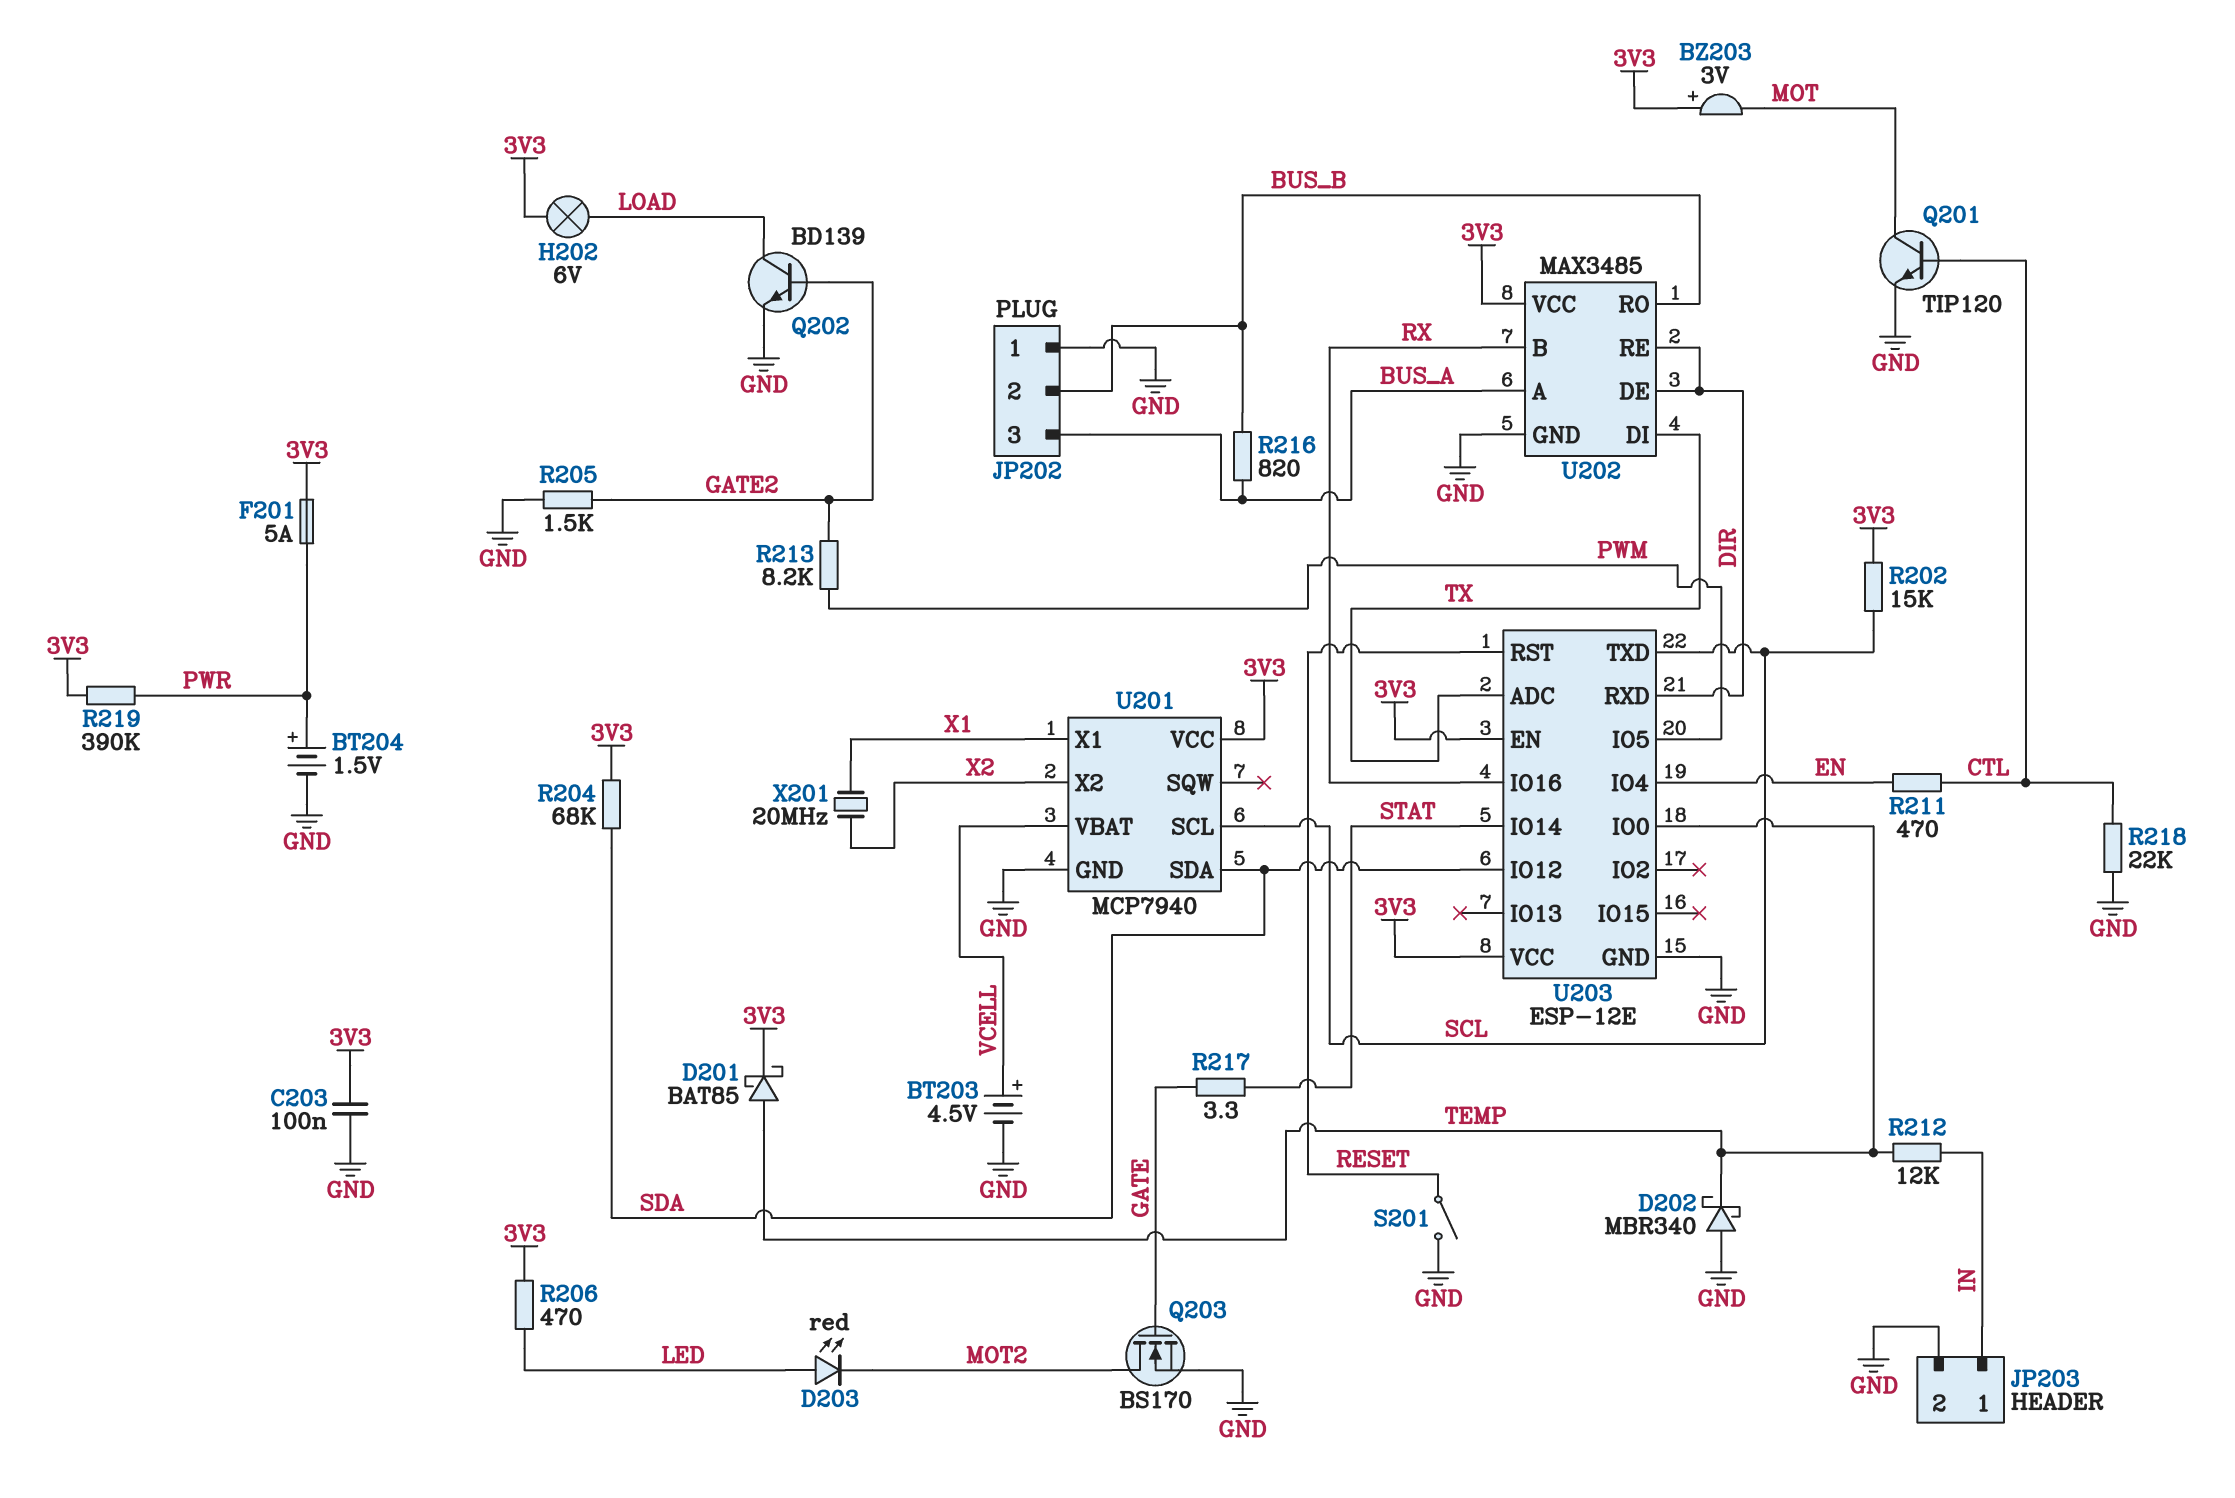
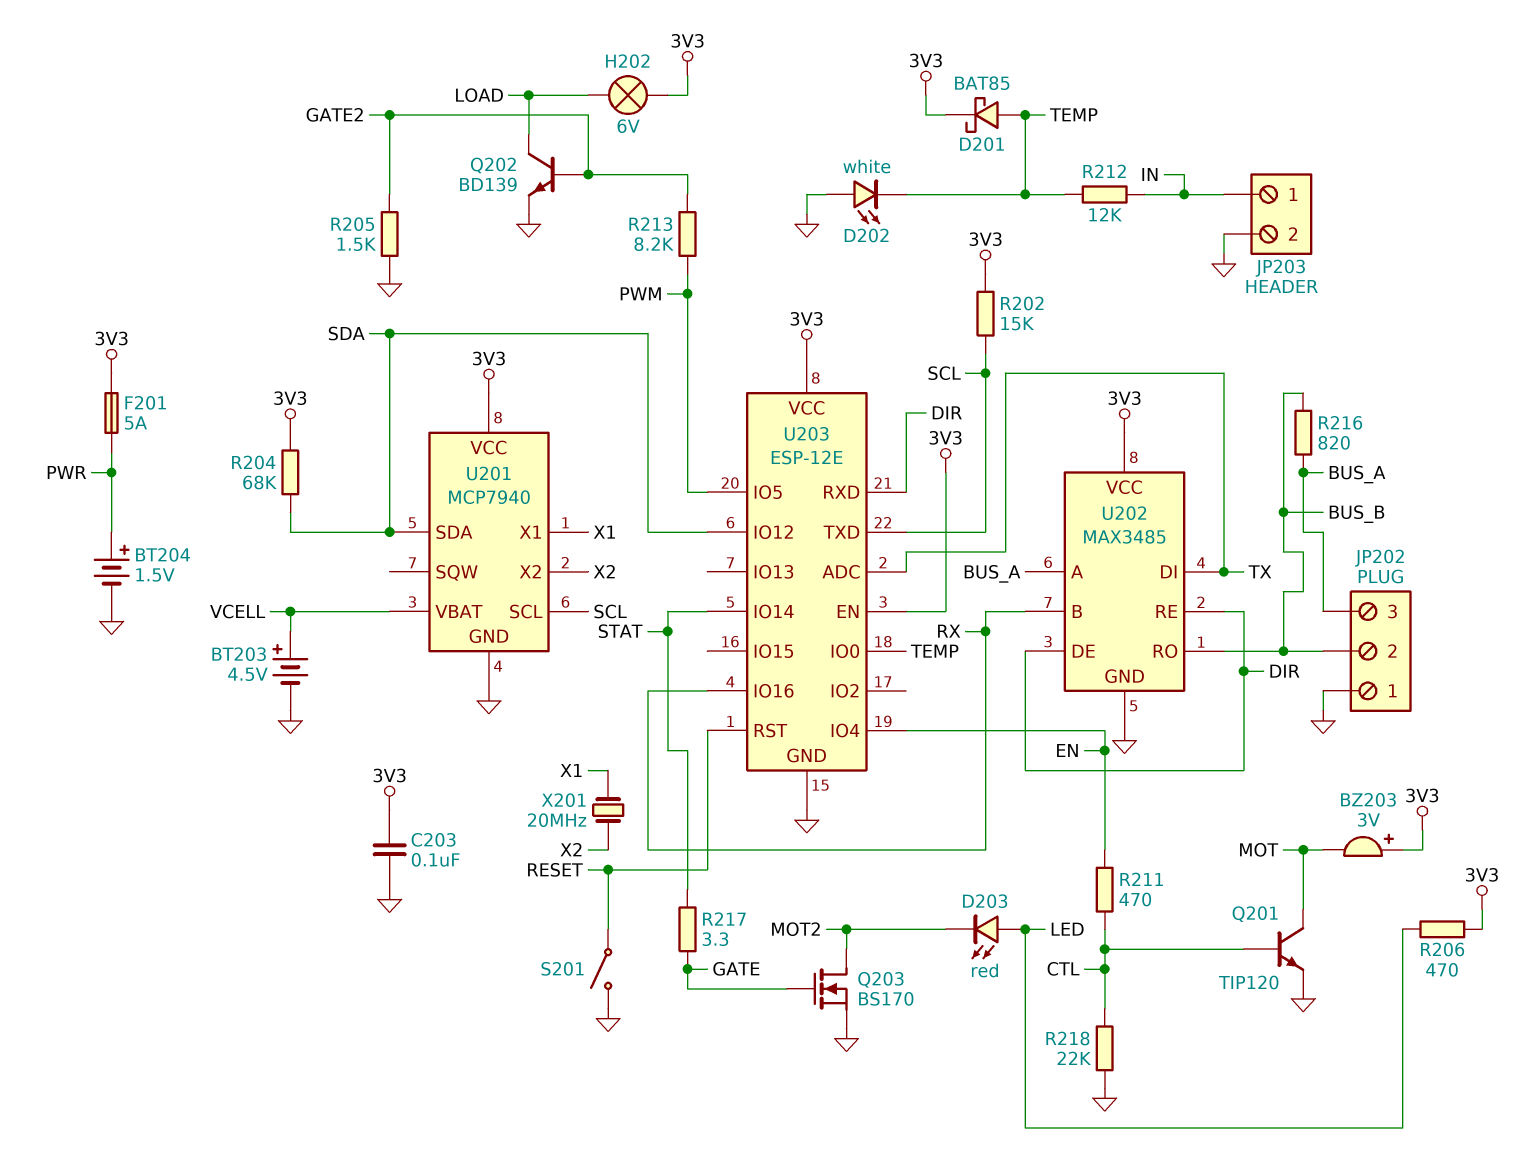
D202: schottky MBR340 (A GND, K TEMP) -> LED white (A GND, K TEMP)
R219: 390k (3V3, PWR) -> none

